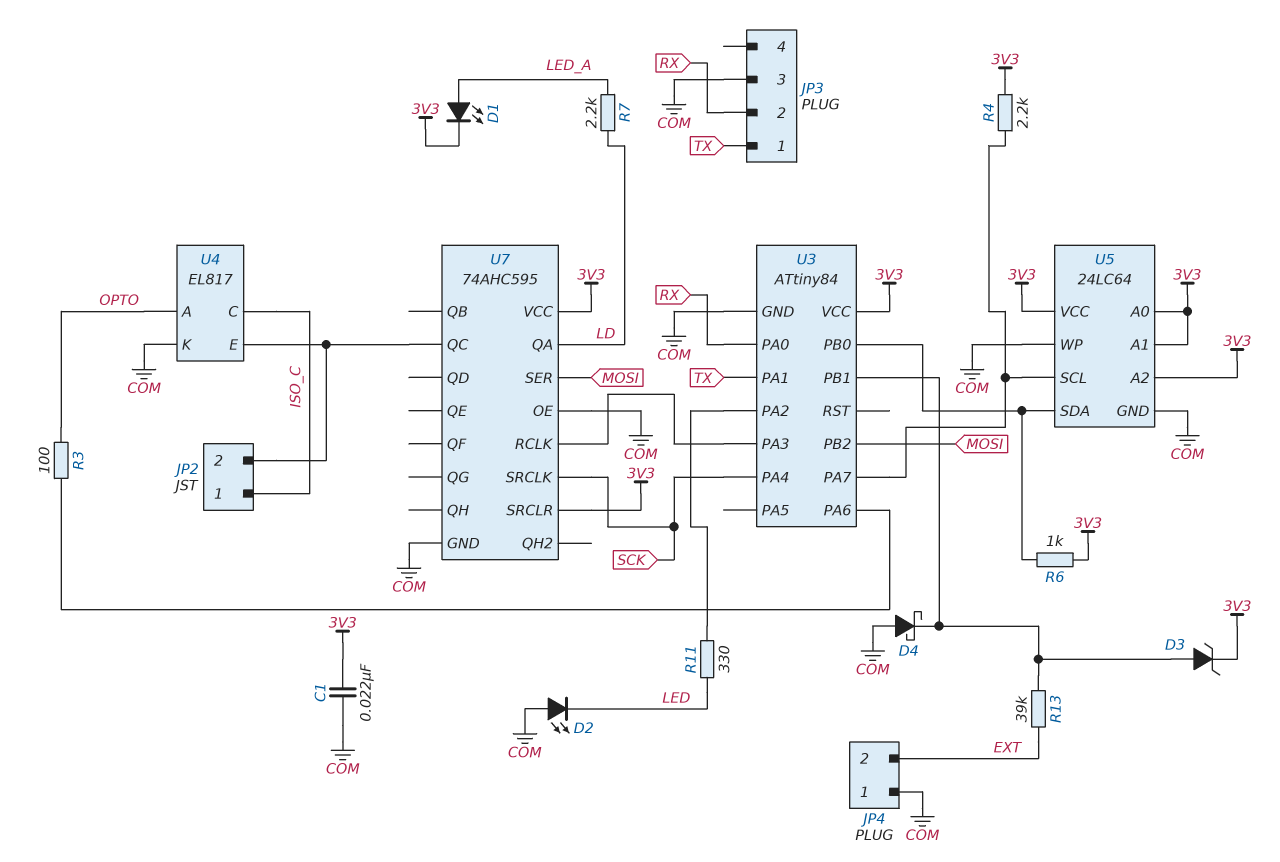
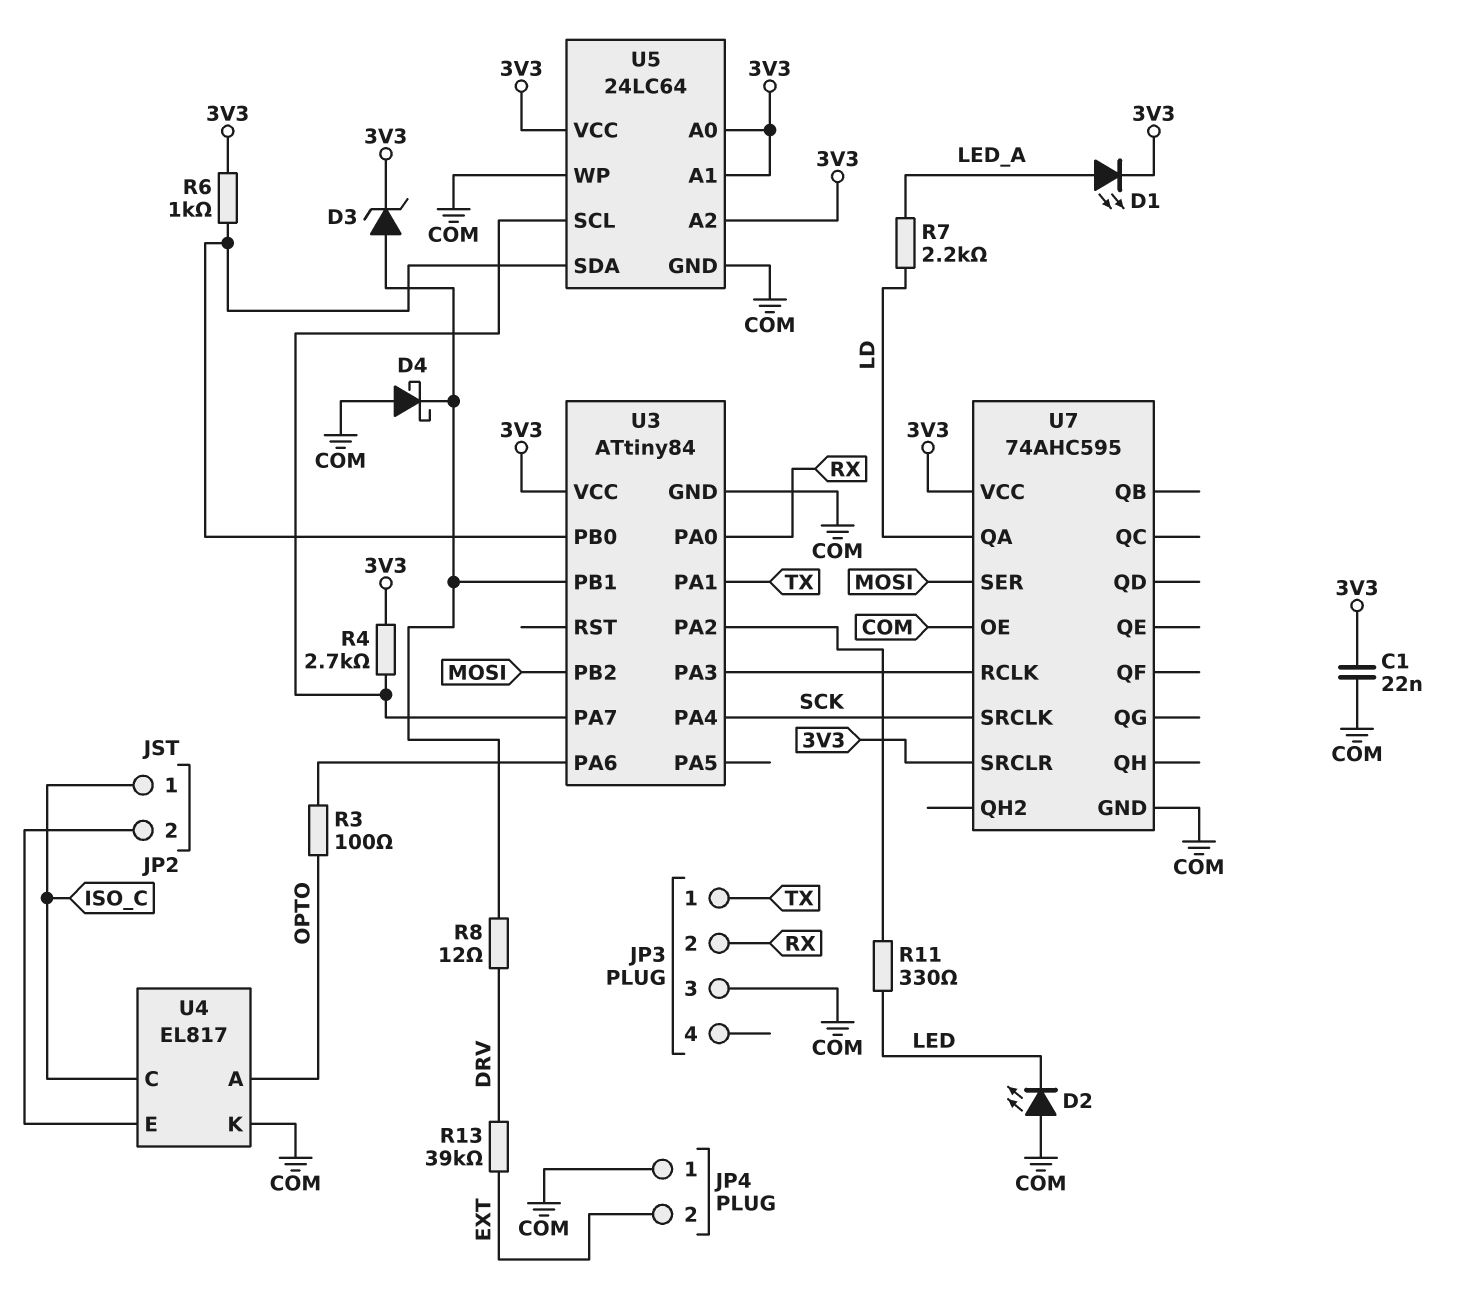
R4: 2.2k (3V3, U3/PA7) -> 2.7k (3V3, U3/PA7)
R8: none -> 12 (DRV, U3/PB1)
R13: 39k (EXT, U3/PB1) -> 39k (DRV, EXT)
U7 pin QC: JP2/2 -> none

